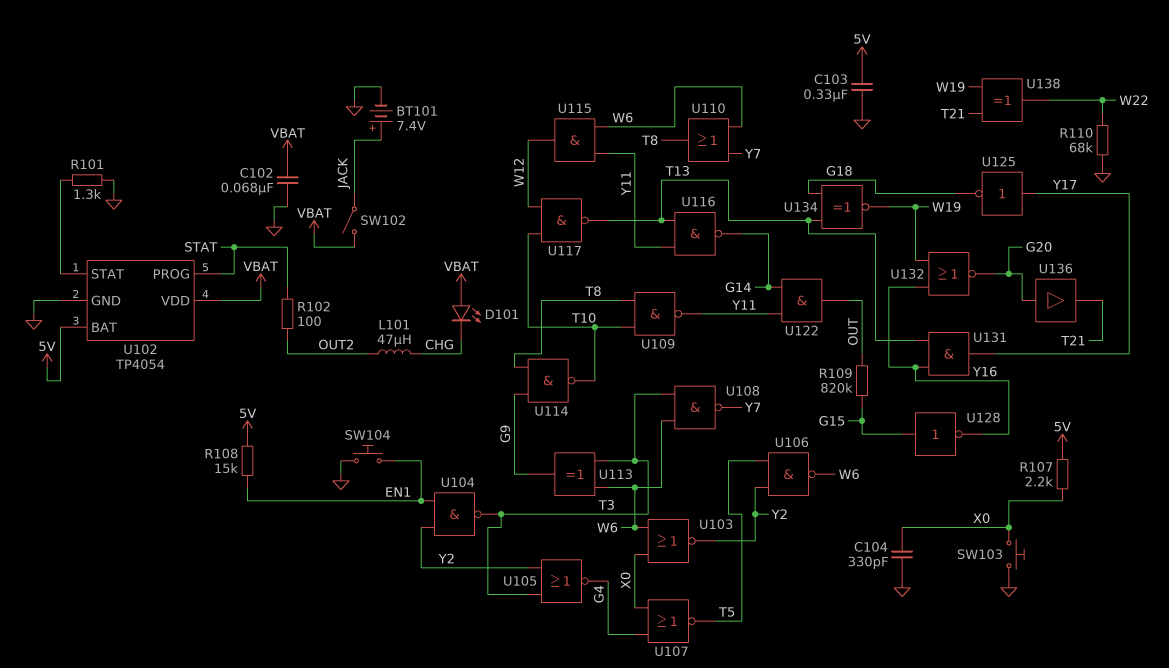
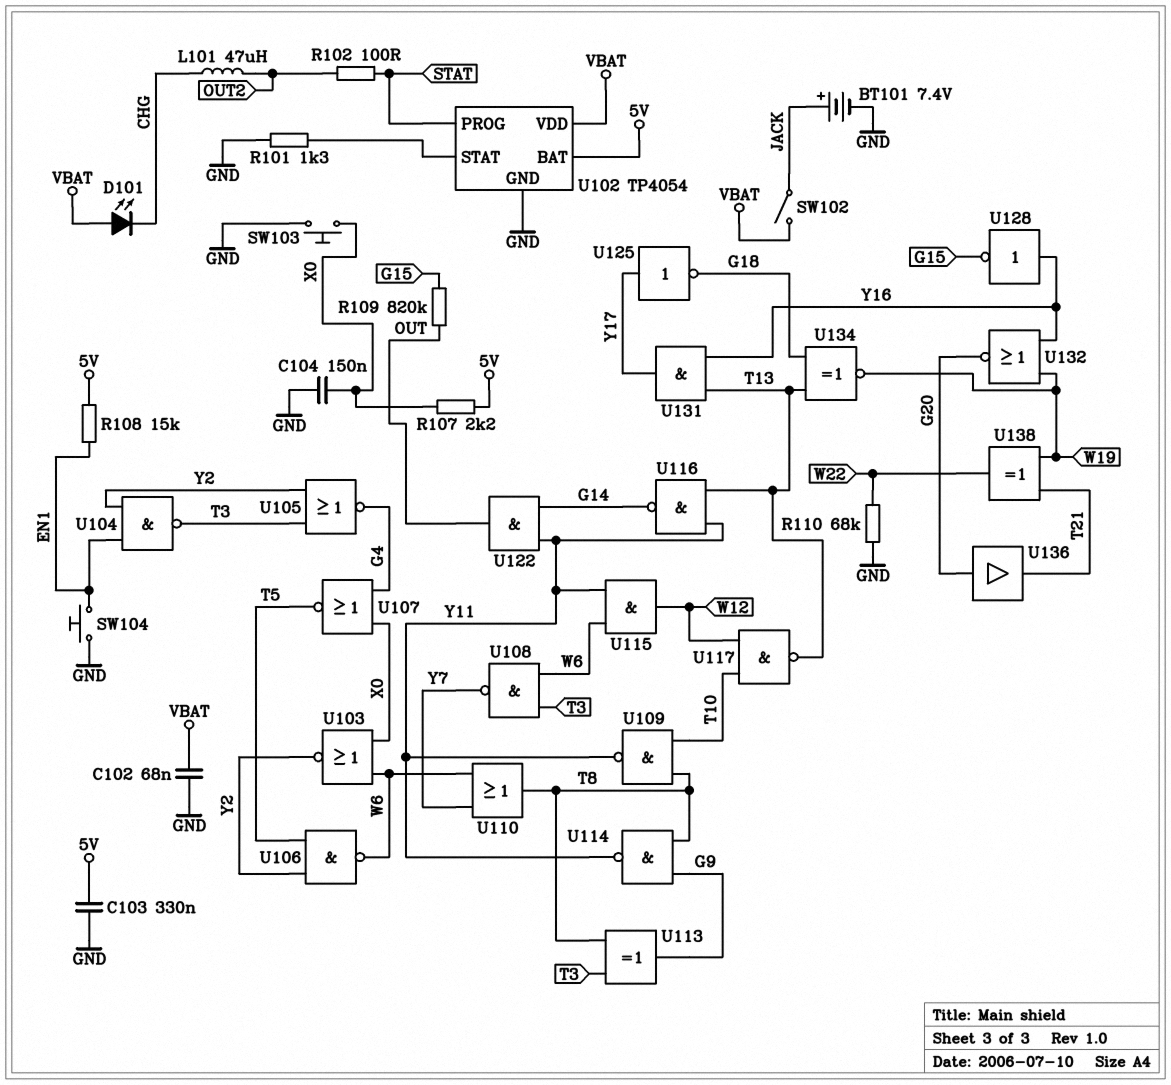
C104: 330pF (GND, X0) -> 150nF (GND, X0)
U113: XOR (in T3, in W6, out G9) -> XOR (in T3, in T8, out G9)
U114: NAND (in G9, in T8, out T10) -> NAND (in G9, in T8, out Y11)
U128: NOT (in G15, out Y16) -> NOT (in Y16, out G15)

